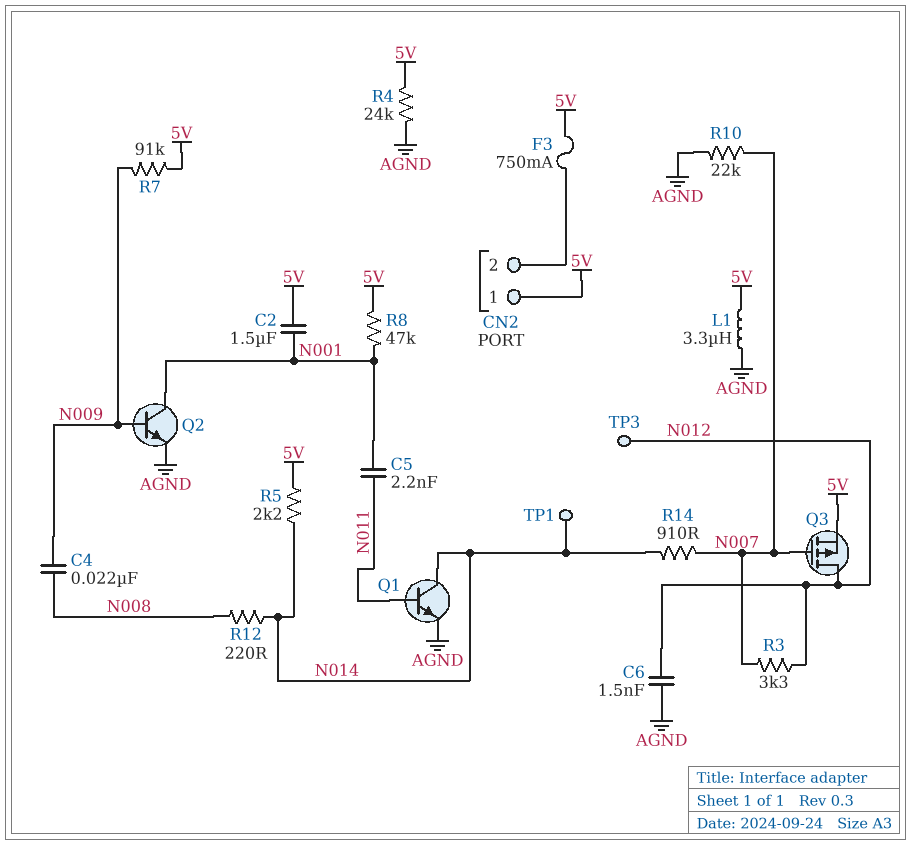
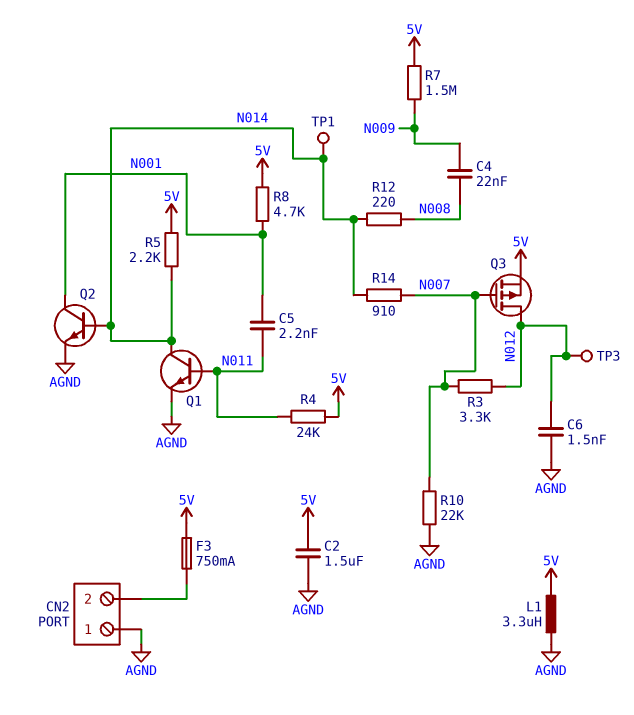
C2: 1.5uF (5V, N001) -> 1.5uF (5V, AGND)
CN2 pin 1: 5V -> AGND
Q2: NPN (B N009, C N001, E AGND) -> NPN (B N014, C N001, E AGND)
R4: 24k (5V, AGND) -> 24k (5V, N011)
R7: 91k (5V, N009) -> 1.5M (5V, N009)
R8: 47k (5V, N001) -> 4.7k (5V, N001)

